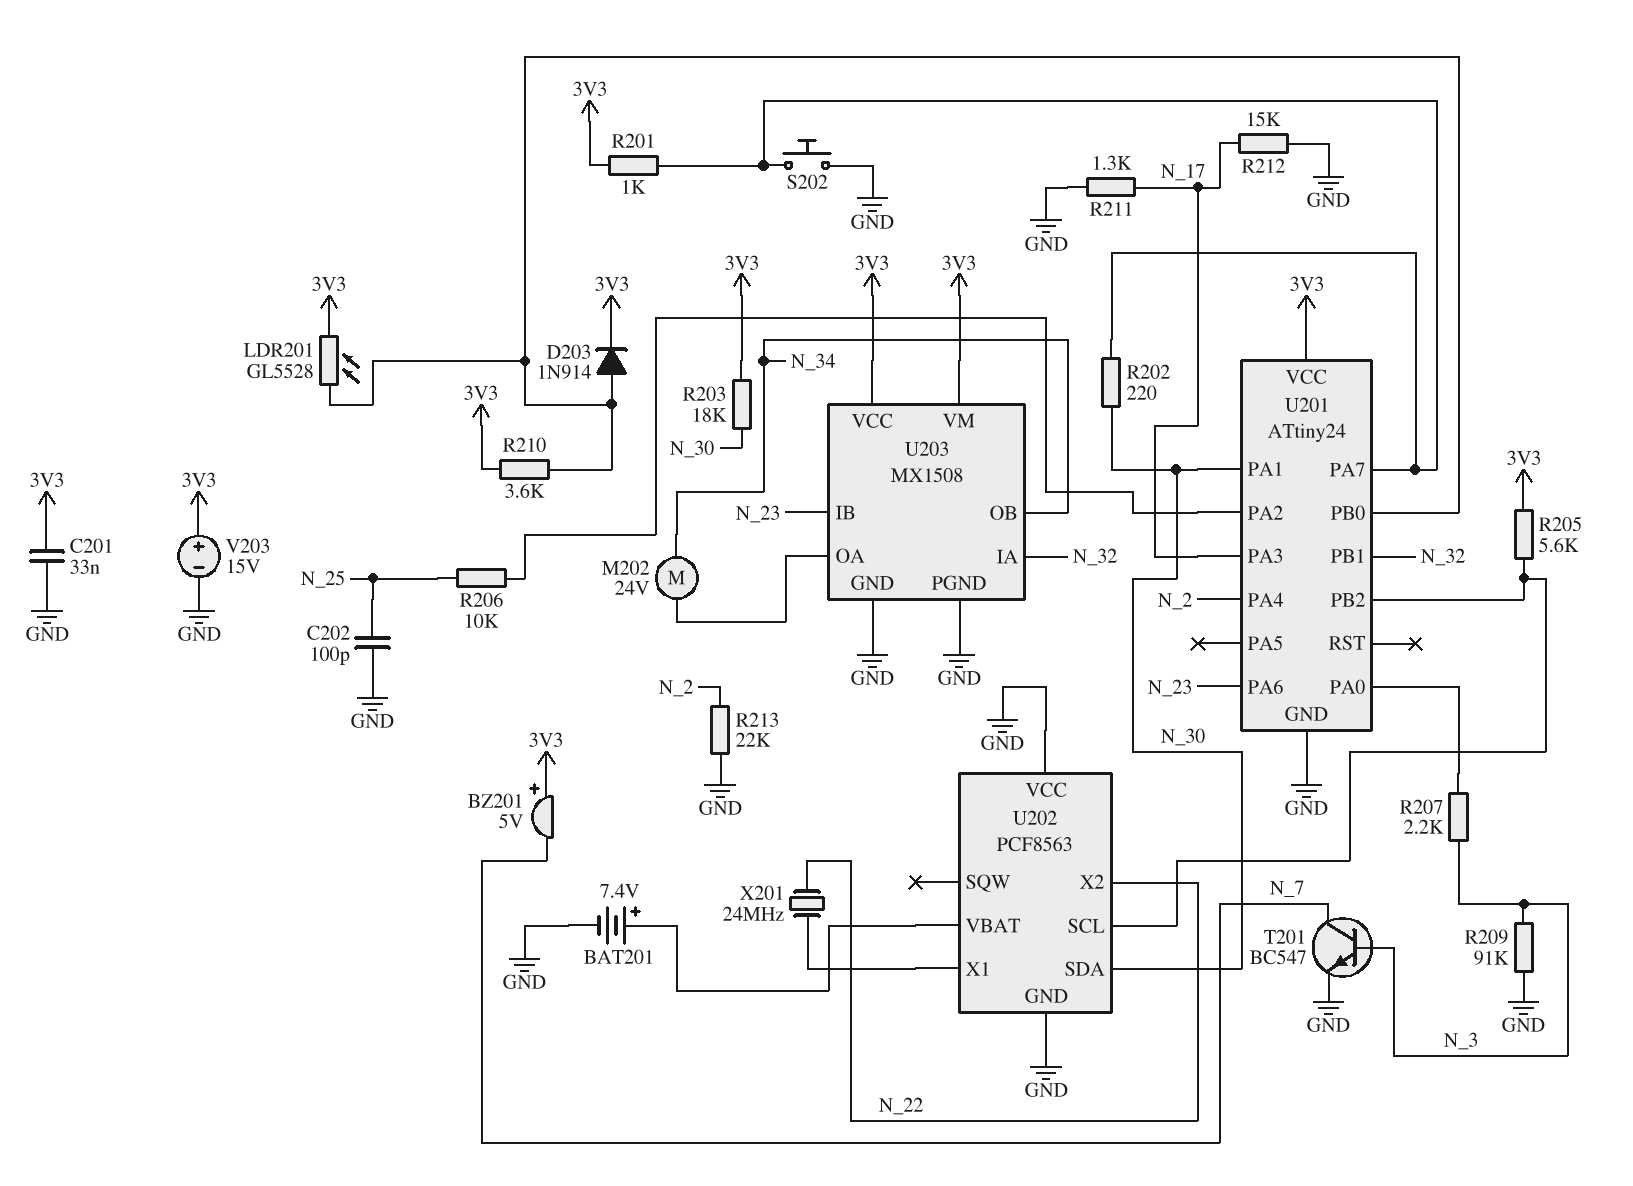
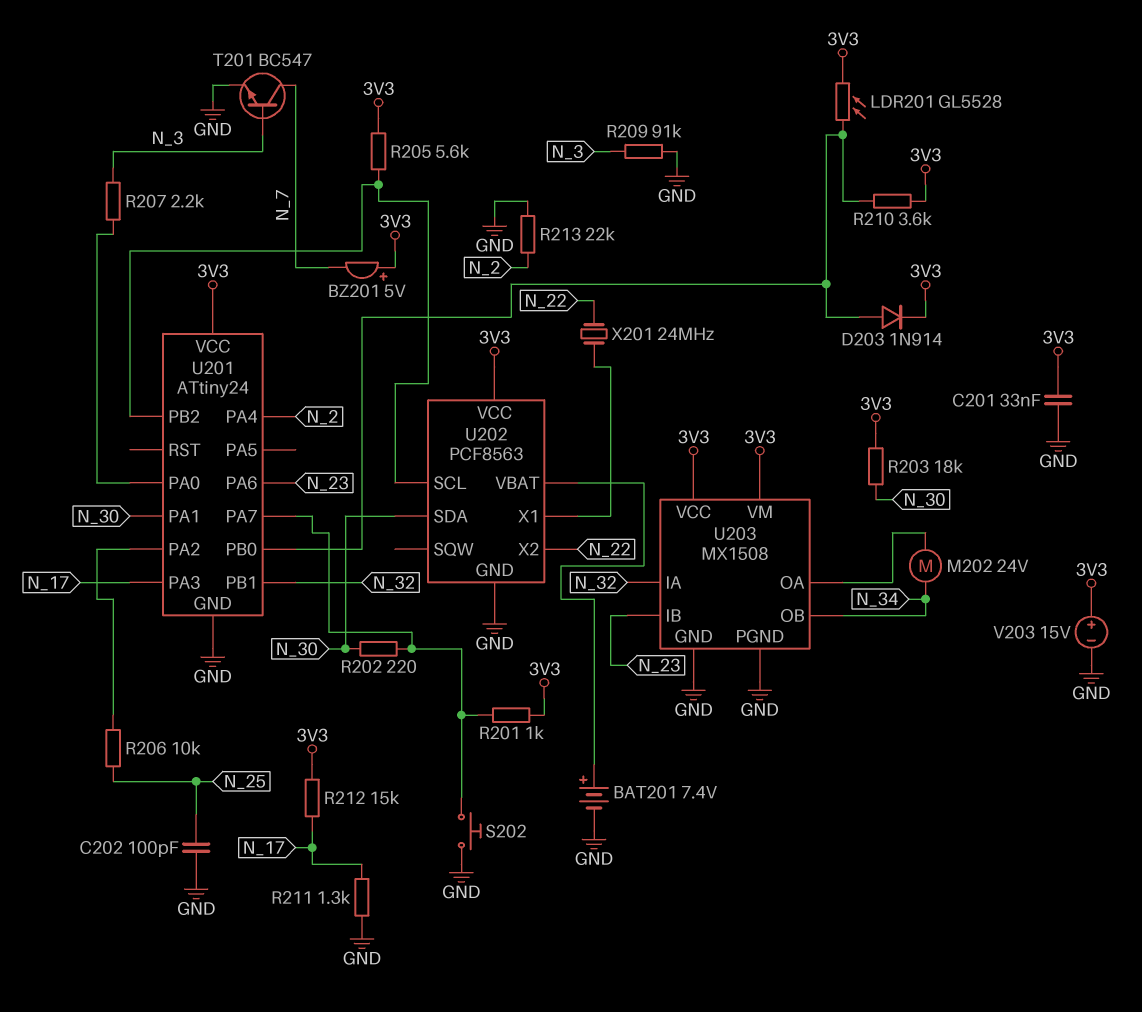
R212: 15k (GND, N_17) -> 15k (3V3, N_17)
U202 pin VCC: GND -> 3V3

